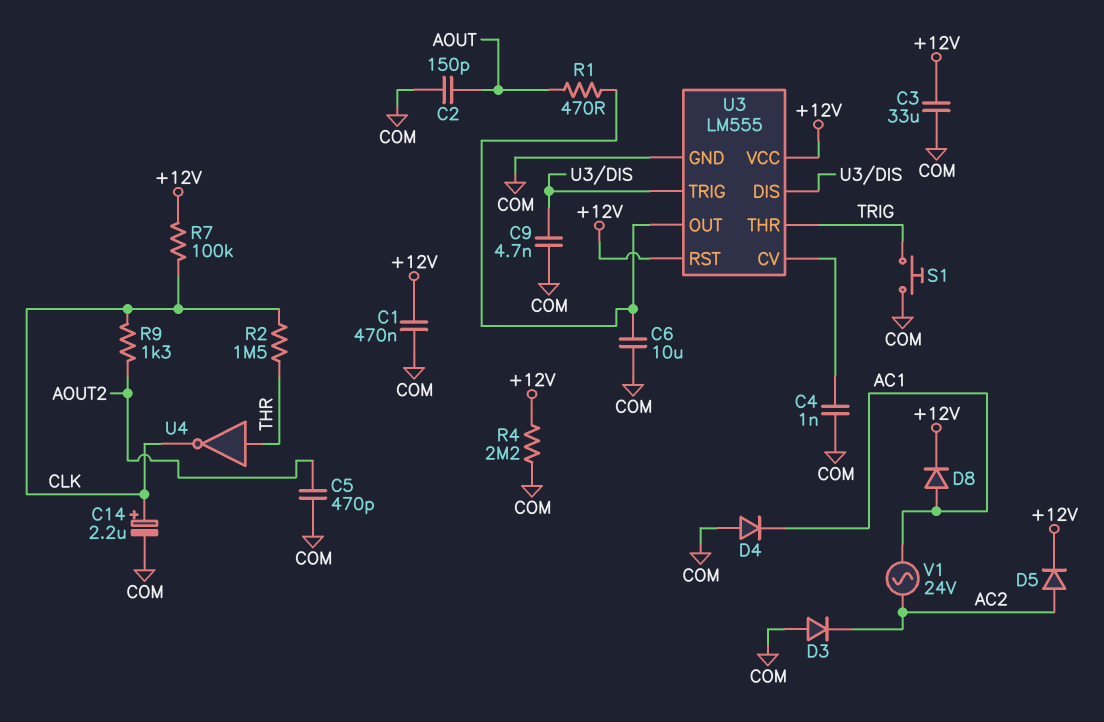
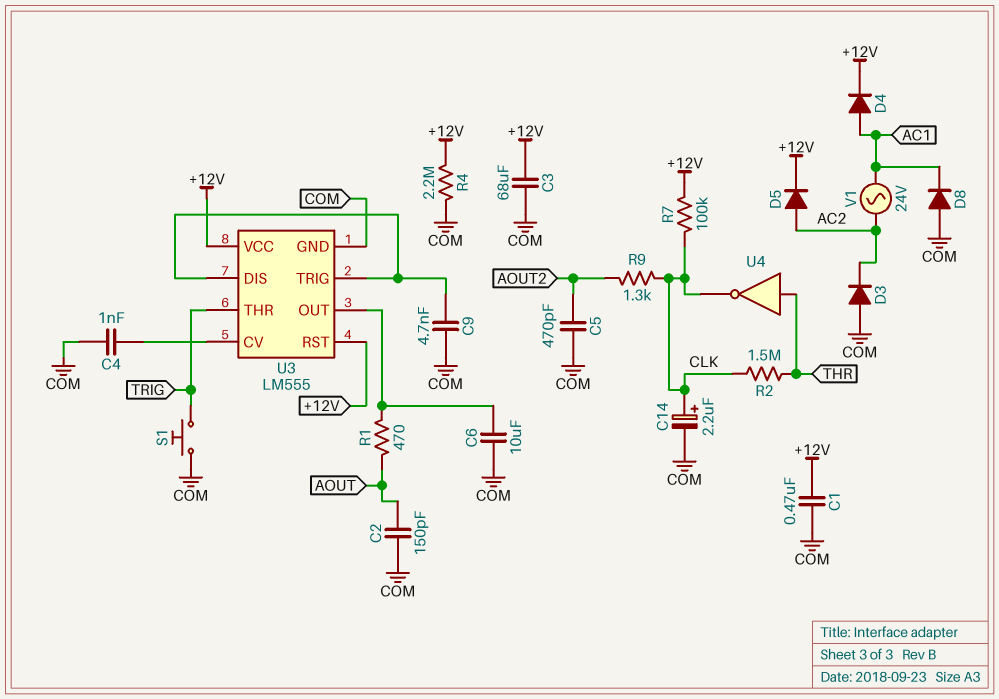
C3: 33uF (+12V, COM) -> 68uF (+12V, COM)
D4: diode (A COM, K AC1) -> diode (A AC1, K +12V)
D8: diode (A AC1, K +12V) -> diode (A COM, K AC1)

